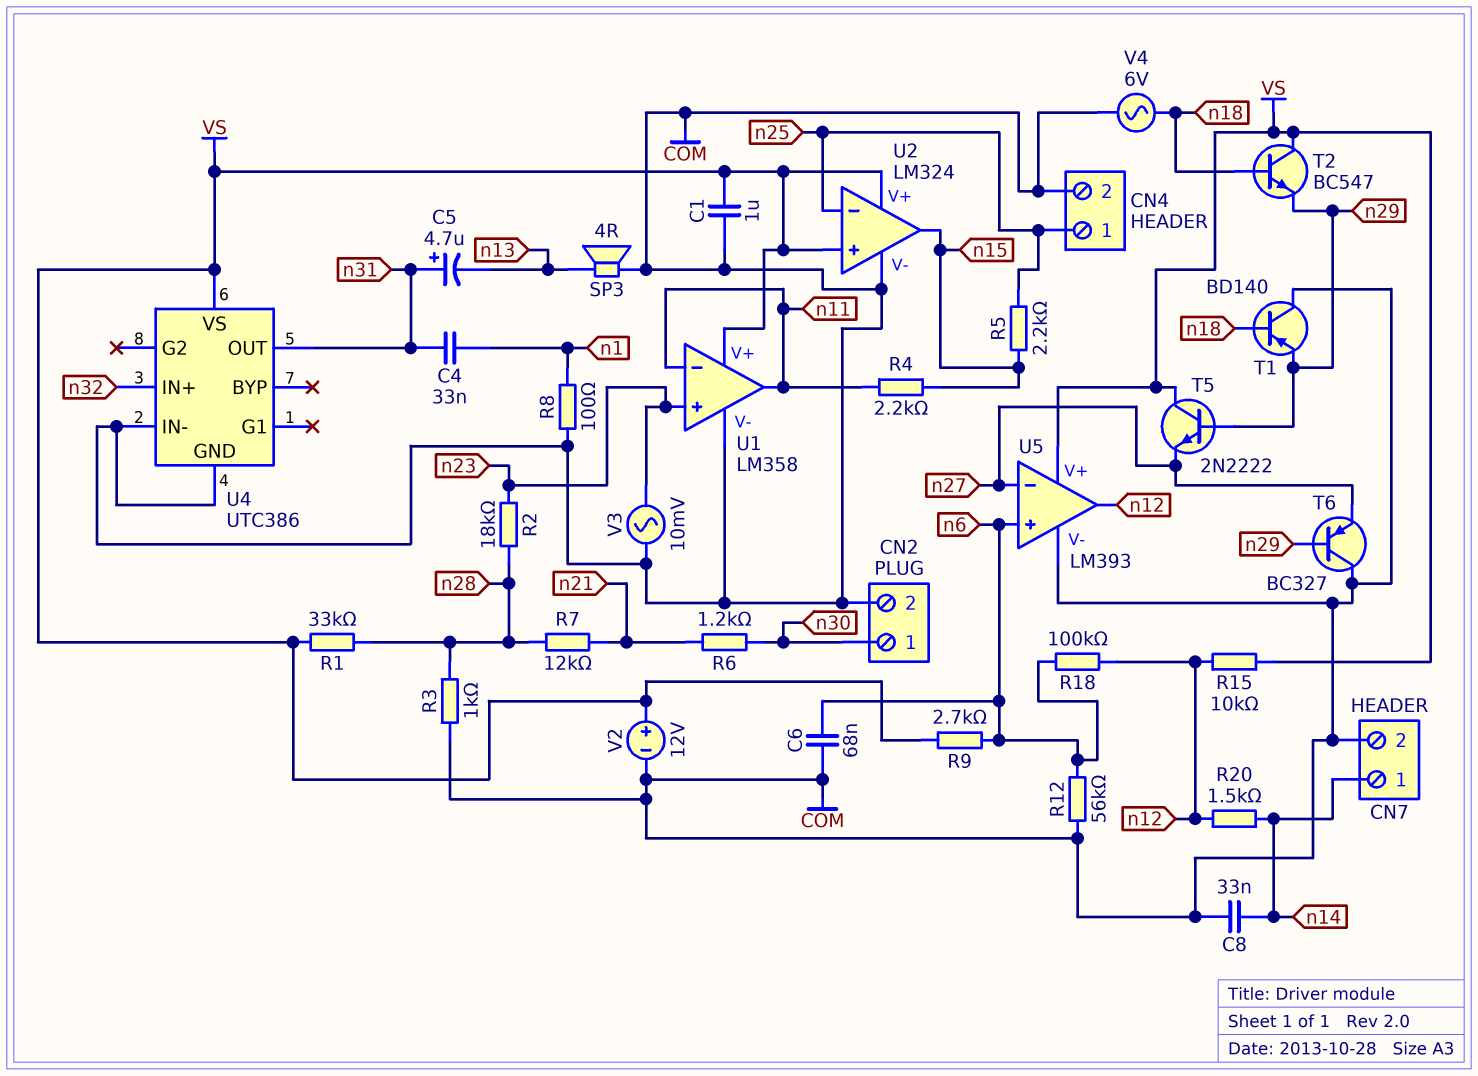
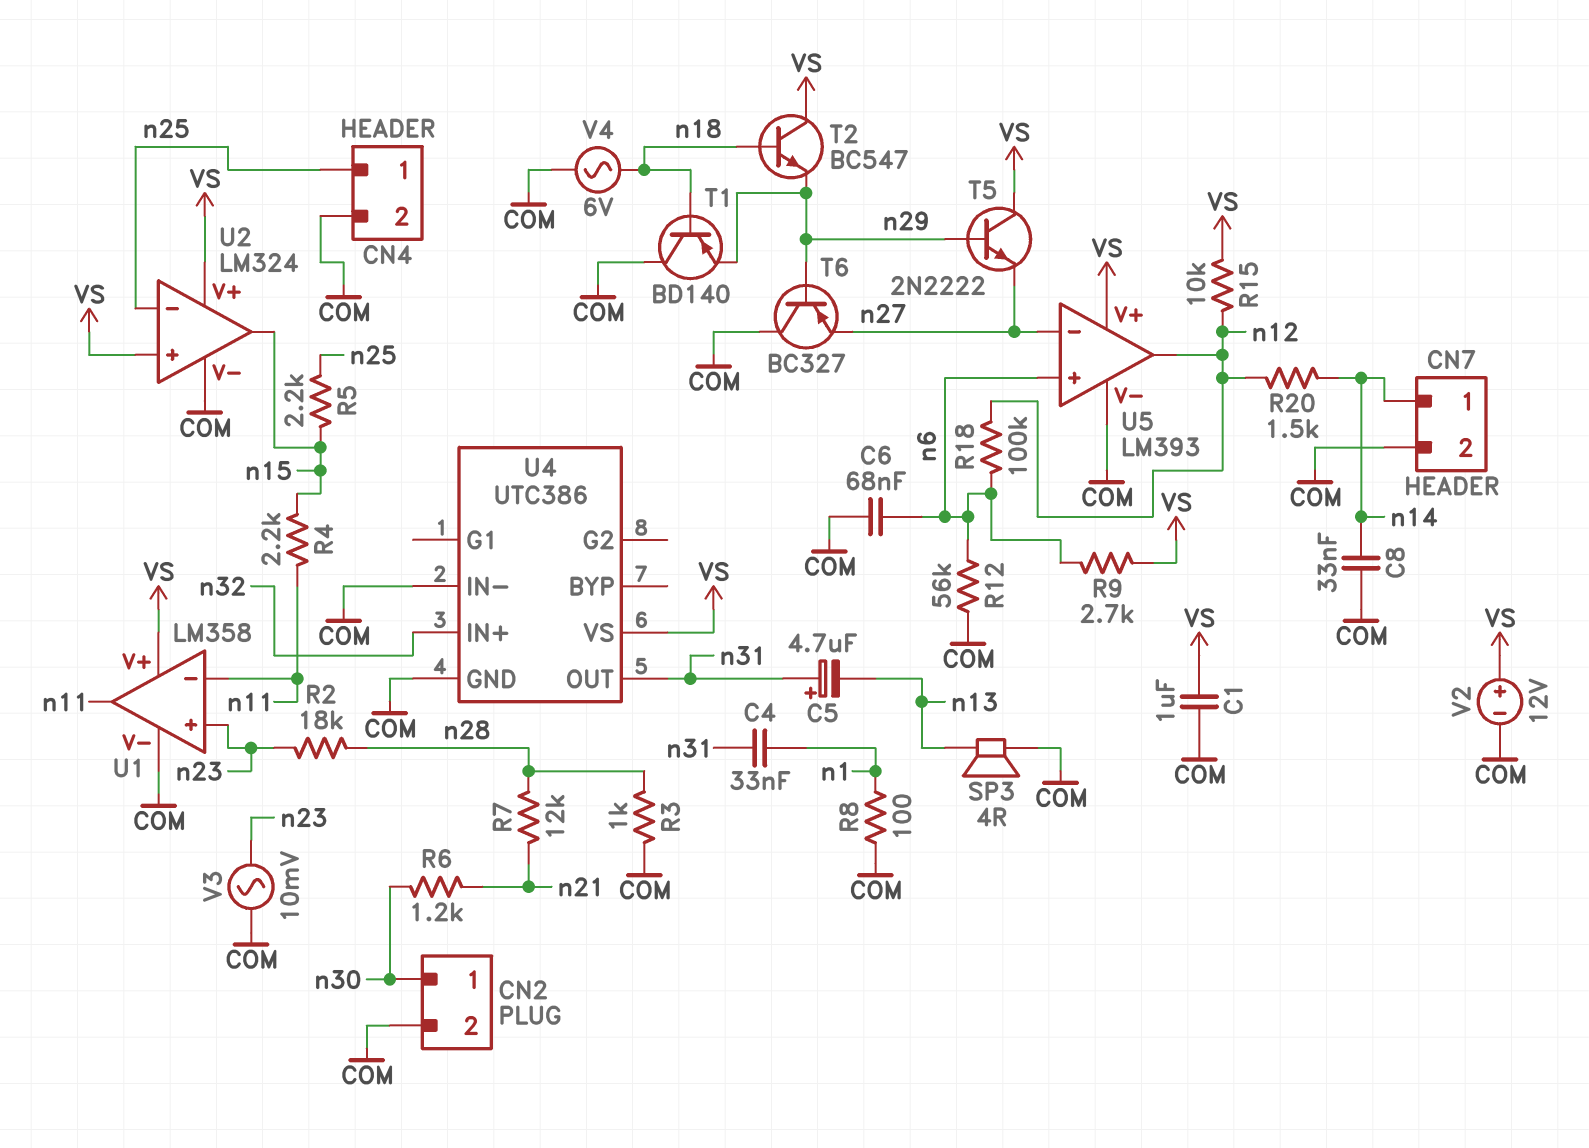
R1: 33k (VS, n28) -> none

